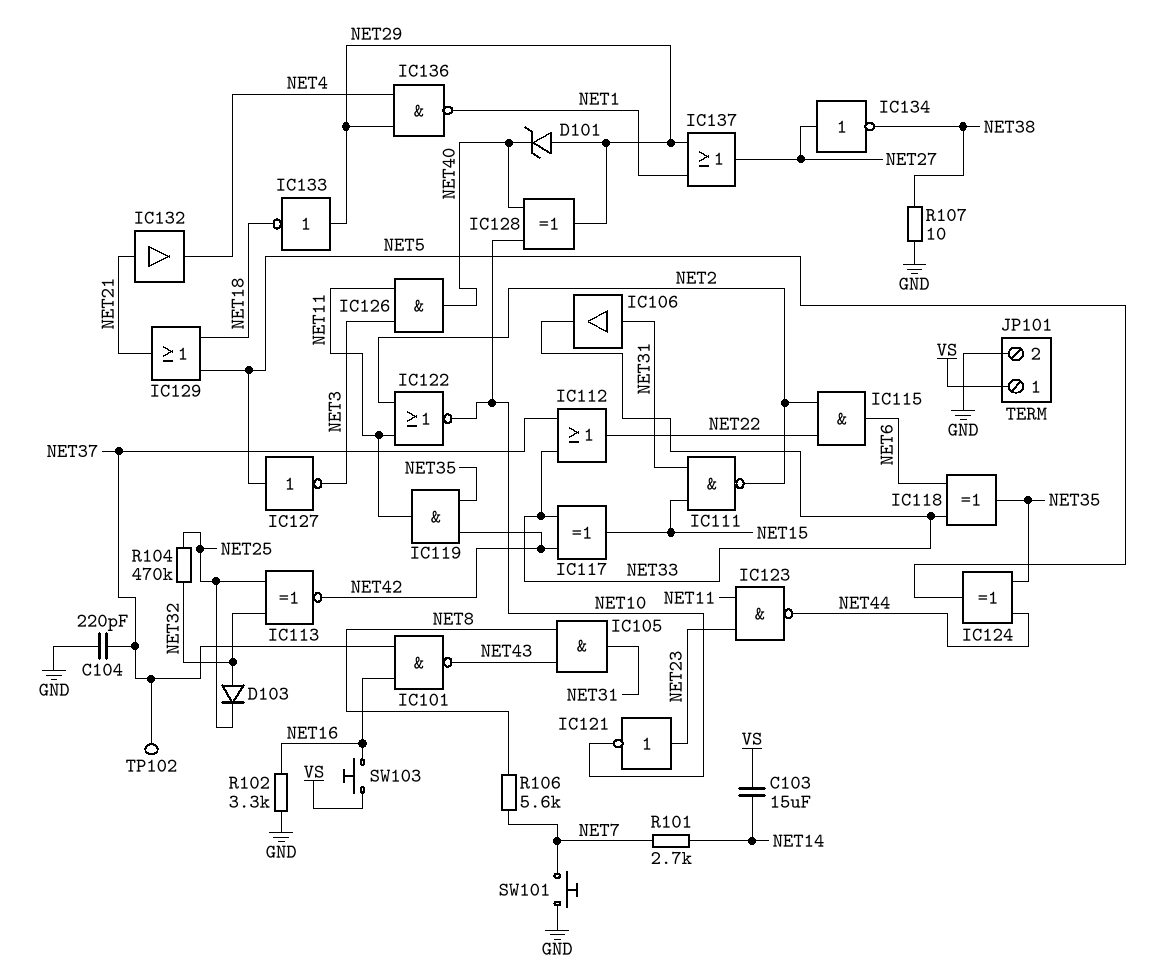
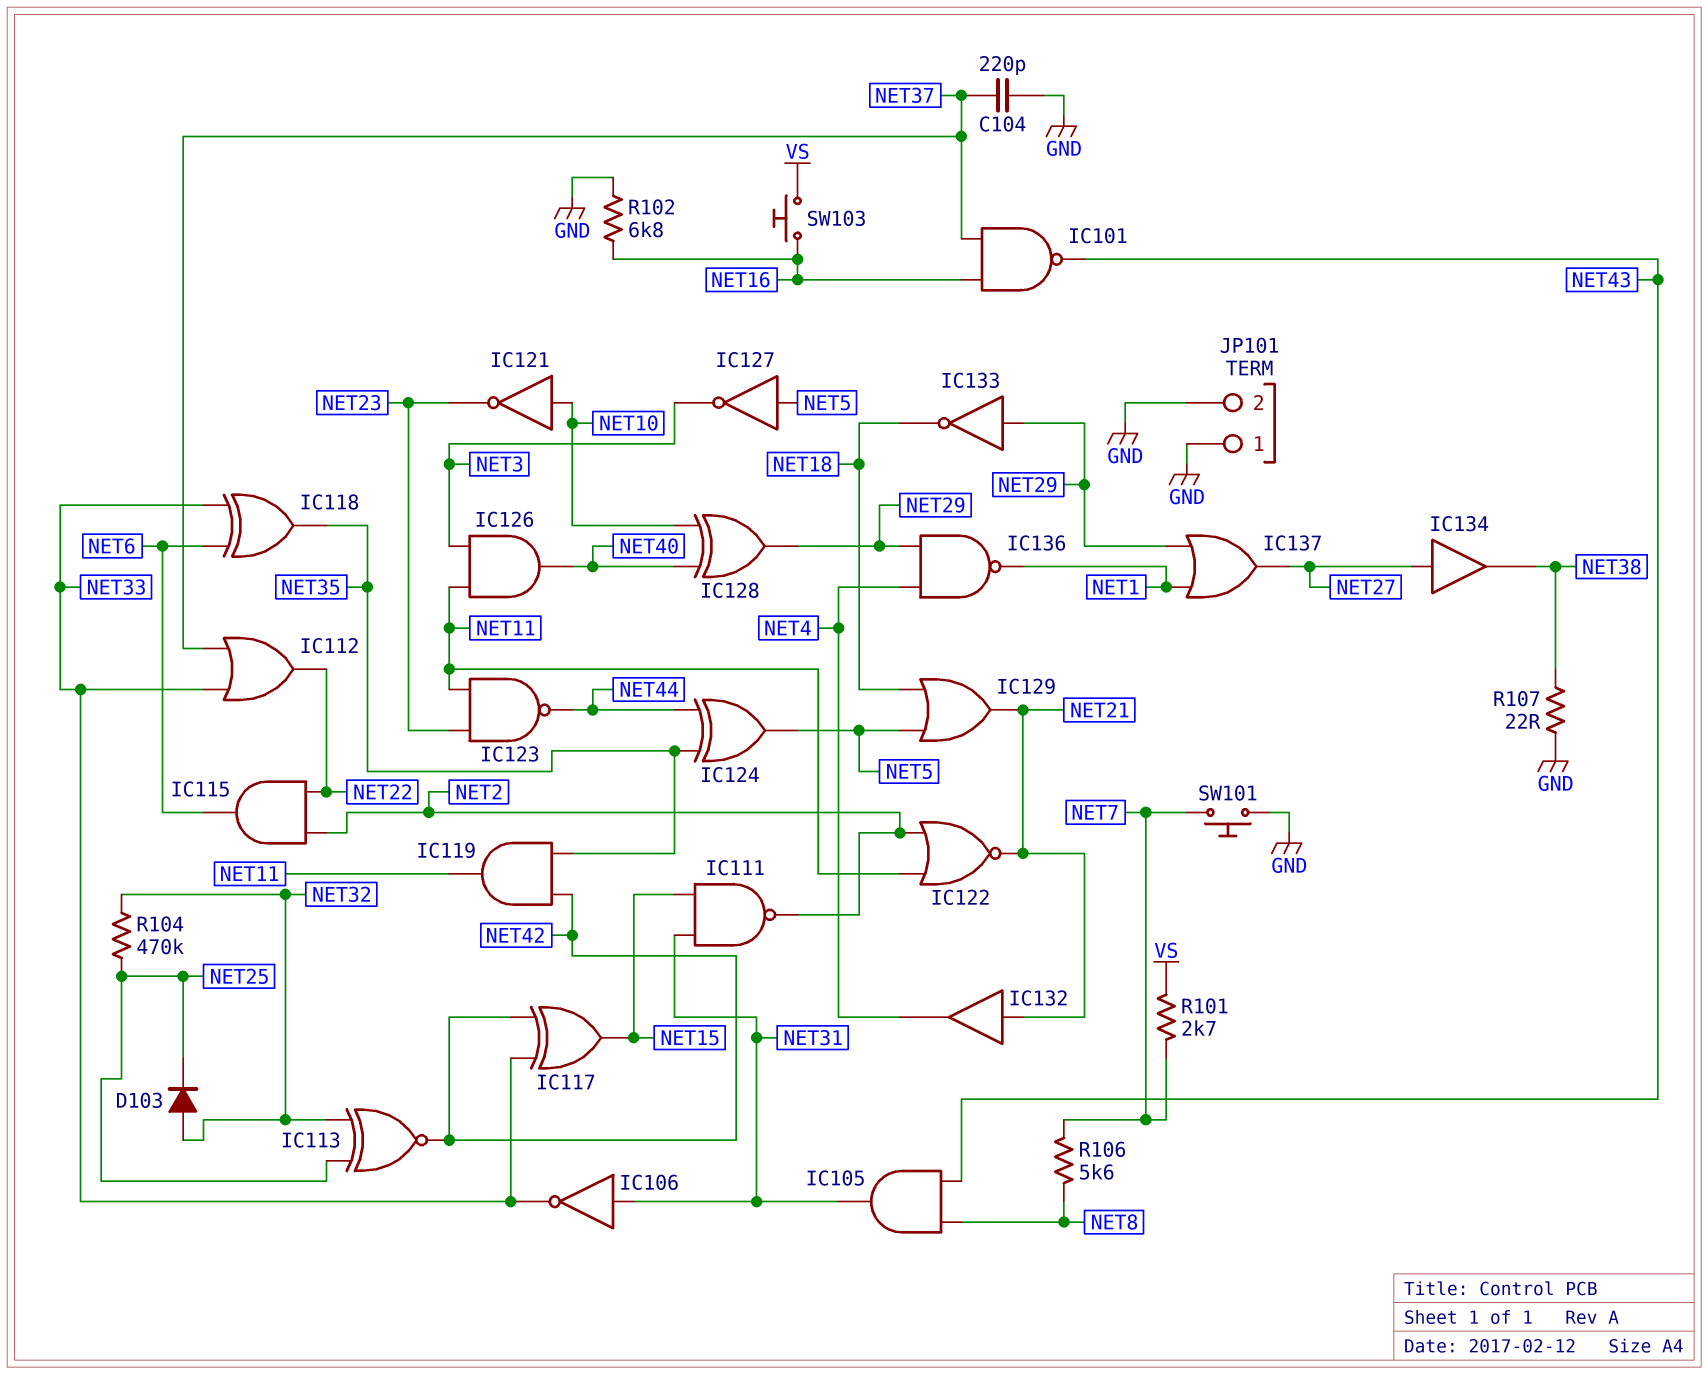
C103: 15uF (NET14, VS) -> none
D101: zener (A NET29, K NET40) -> none
IC106: buffer (in NET31, out NET33) -> NOT (in NET31, out NET33)
IC121: NOT (in NET23, out NET10) -> NOT (in NET10, out NET23)
IC122: NOR (in NET2, in NET11, out NET10) -> NOR (in NET2, in NET11, out NET21)
IC134: NOT (in NET27, out NET38) -> buffer (in NET27, out NET38)
JP101 pin 1: VS -> GND
R101: 2.7k (NET7, NET14) -> 2.7k (NET7, VS)
R102: 3.3k (GND, NET16) -> 6.8k (GND, NET16)
R107: 10 (GND, NET38) -> 22 (GND, NET38)
TP102: test point (NET37) -> none

